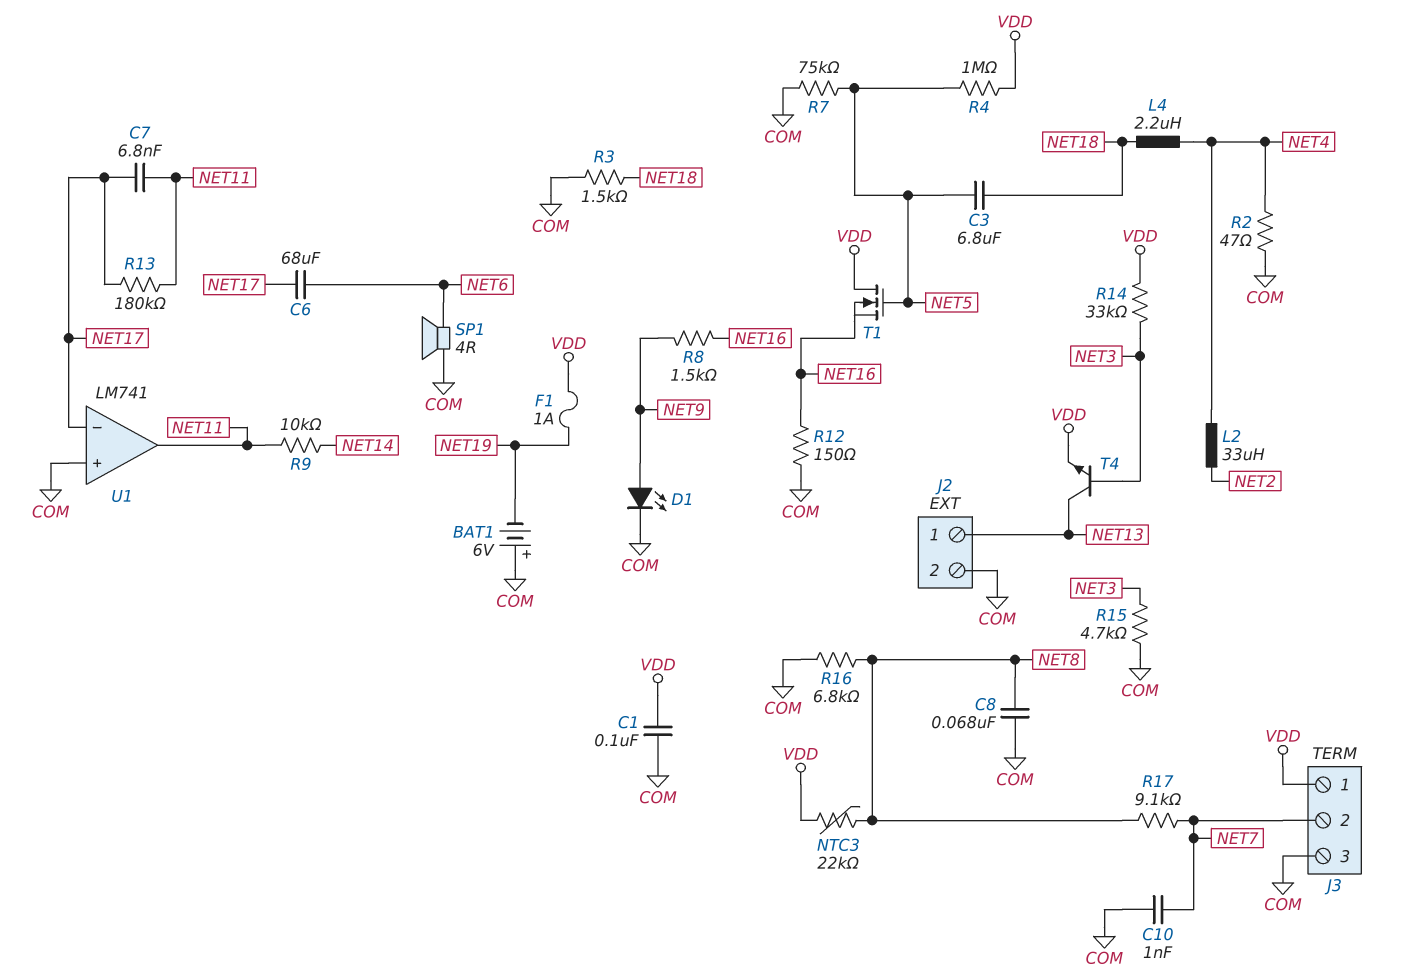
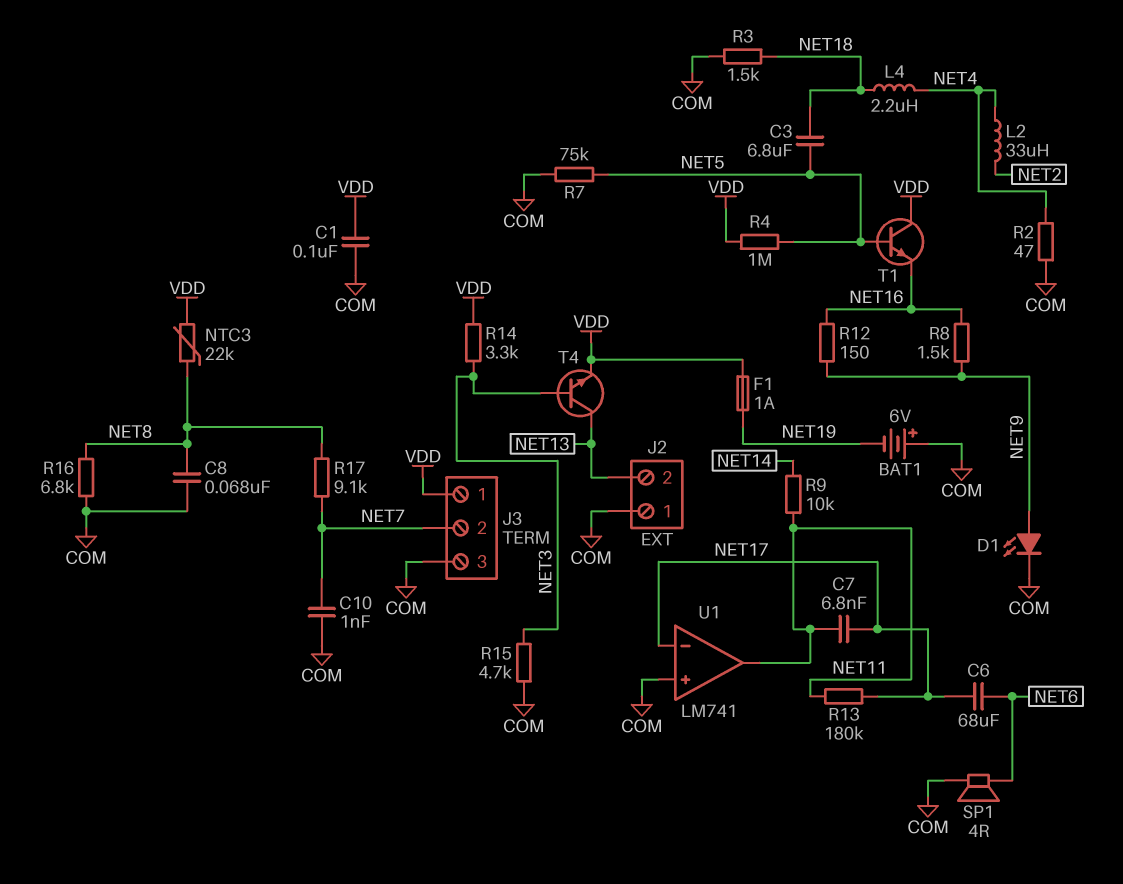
J2 pin 1: NET13 -> COM
J2 pin 2: COM -> NET13
R12: 150 (COM, NET16) -> 150 (NET9, NET16)
R14: 33k (NET3, VDD) -> 3.3k (NET3, VDD)
T1: NMOS (G NET5, D VDD, S NET16) -> NPN (B NET5, C VDD, E NET16)

